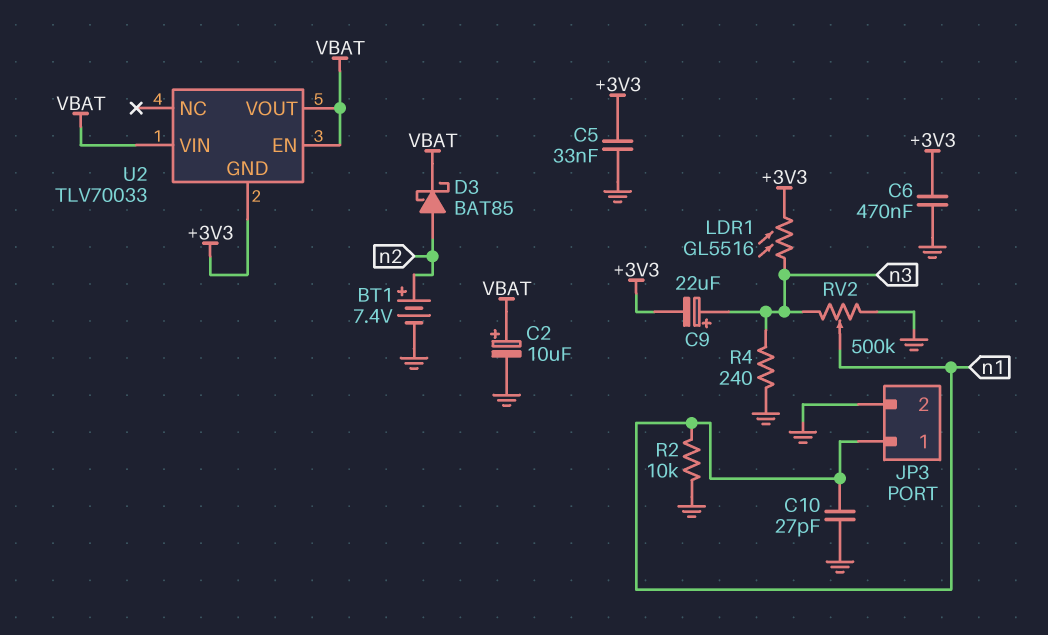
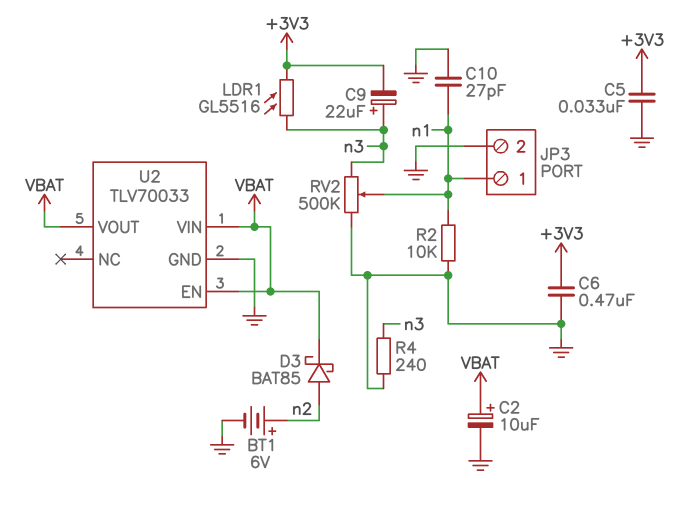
BT1: 7.4V (plus n2, minus GND) -> 6V (plus n2, minus GND)
U2 pin GND: +3V3 -> GND

